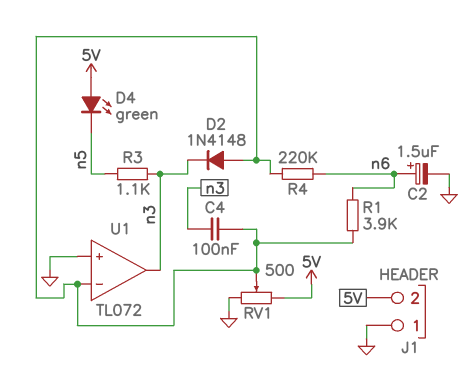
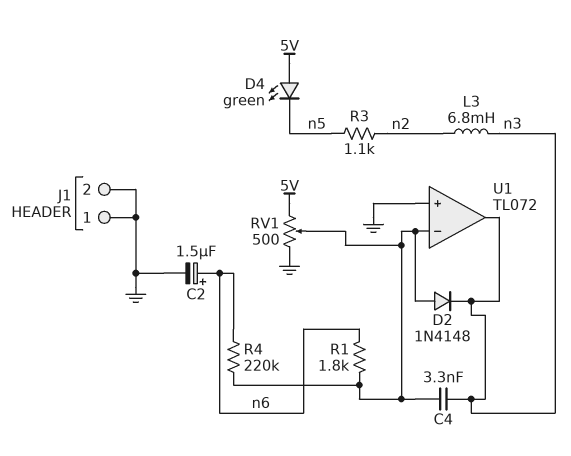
C4: 100nF (U1/in-, n3) -> 3.3nF (U1/in-, n3)
J1 pin 2: 5V -> GND
L3: none -> 6.8mH (n2, n3)
R1: 3.9k (U1/in-, n6) -> 1.8k (U1/in-, n6)
R3: 1.1k (n3, n5) -> 1.1k (n2, n5)

